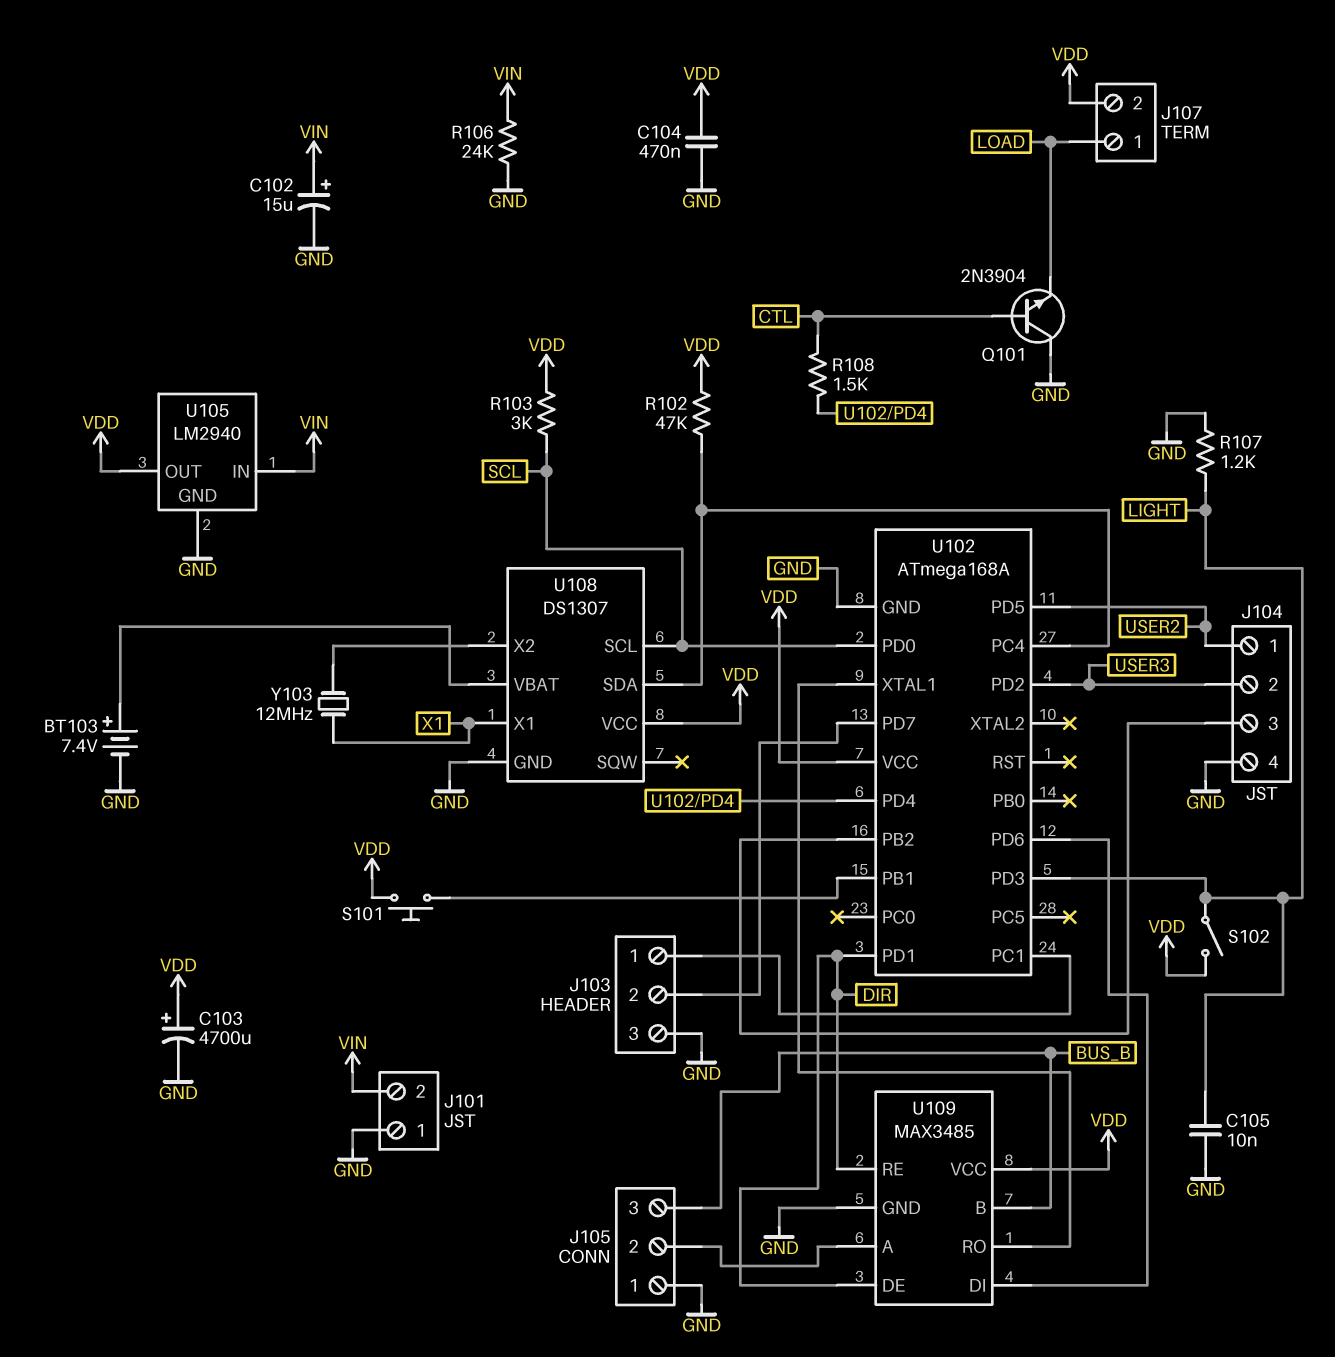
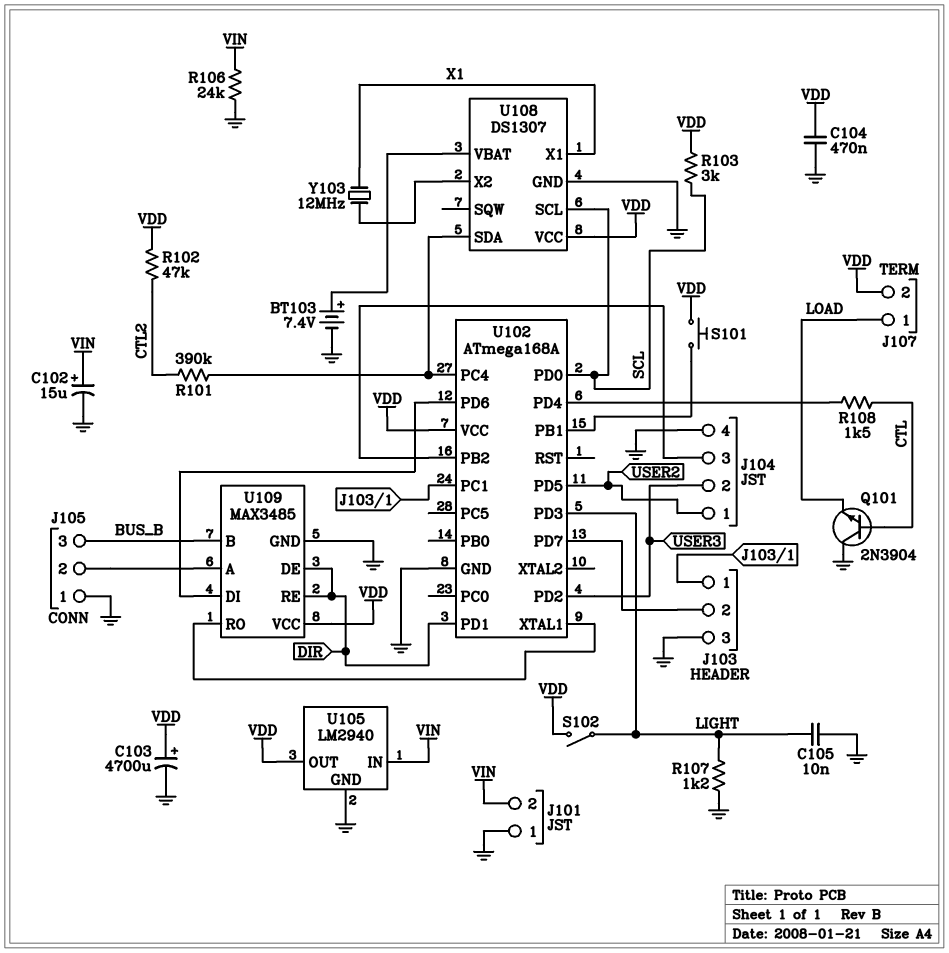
R101: none -> 390k (CTL2, U102/PC4)
R102: 47k (U102/PC4, VDD) -> 47k (CTL2, VDD)

